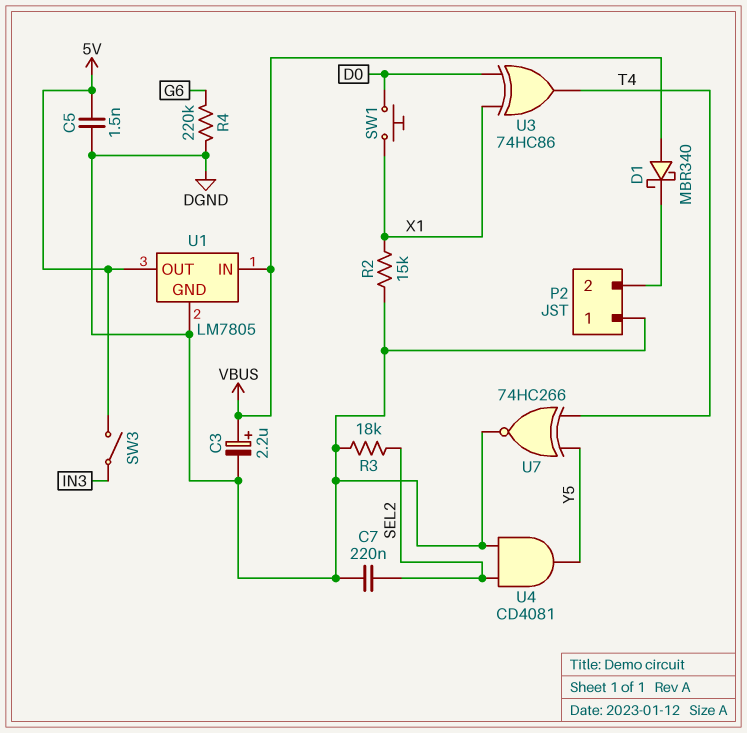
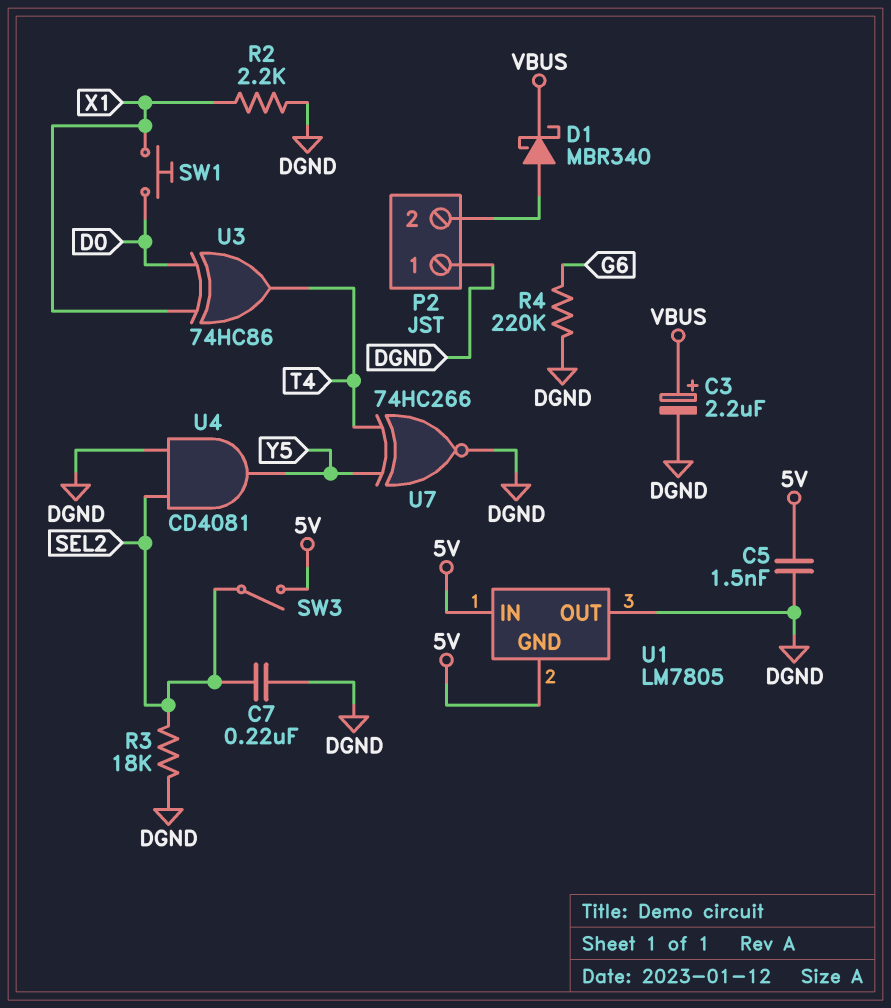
D1: schottky MBR340 (A VBUS, K P2/2) -> schottky MBR340 (A P2/2, K VBUS)
R2: 15k (DGND, X1) -> 2.2k (DGND, X1)
SW3: switch (5V, IN3) -> switch (5V, SEL2)
U1 pin GND: DGND -> 5V
U1 pin IN: VBUS -> 5V
U1 pin OUT: 5V -> DGND

